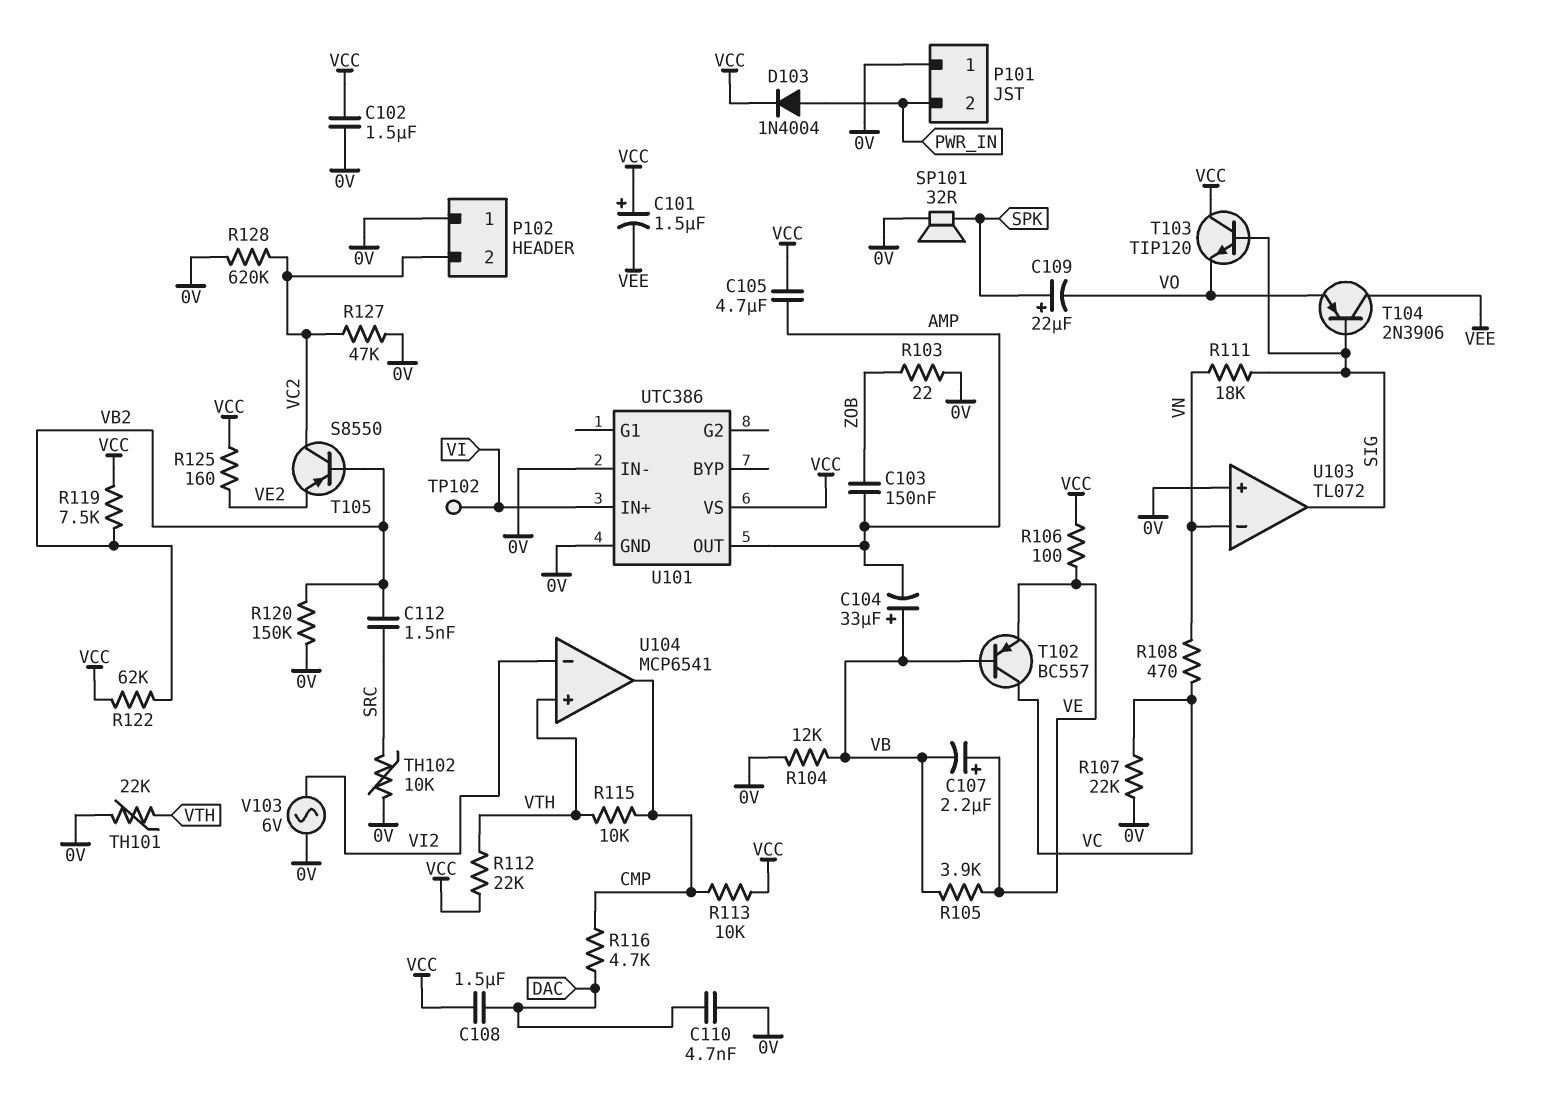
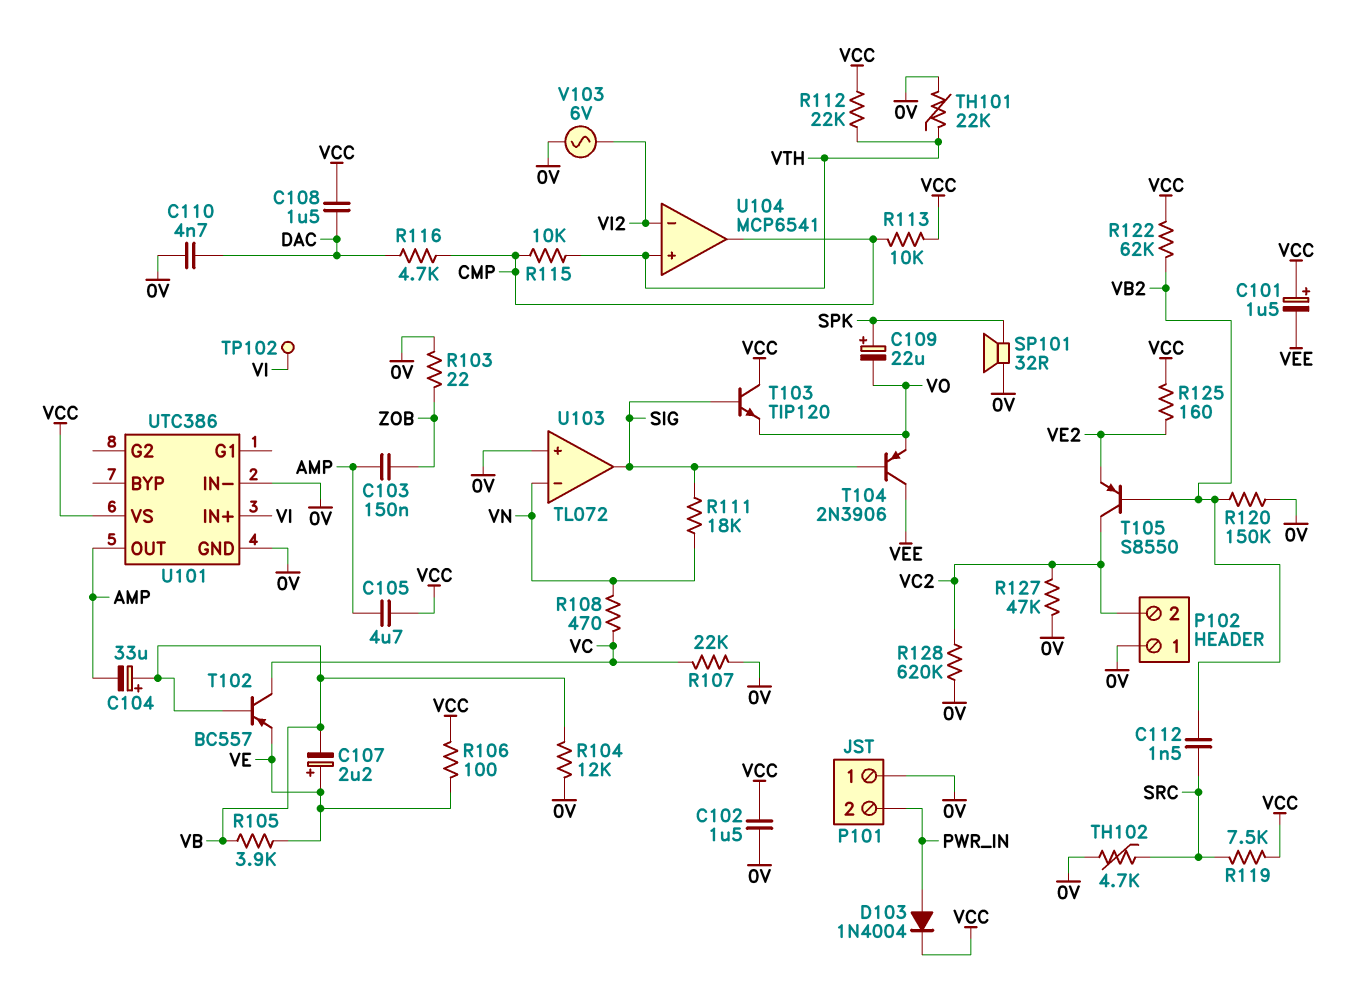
R119: 7.5k (VB2, VCC) -> 7.5k (SRC, VCC)
TH102: 10k (0V, SRC) -> 4.7k (0V, SRC)

